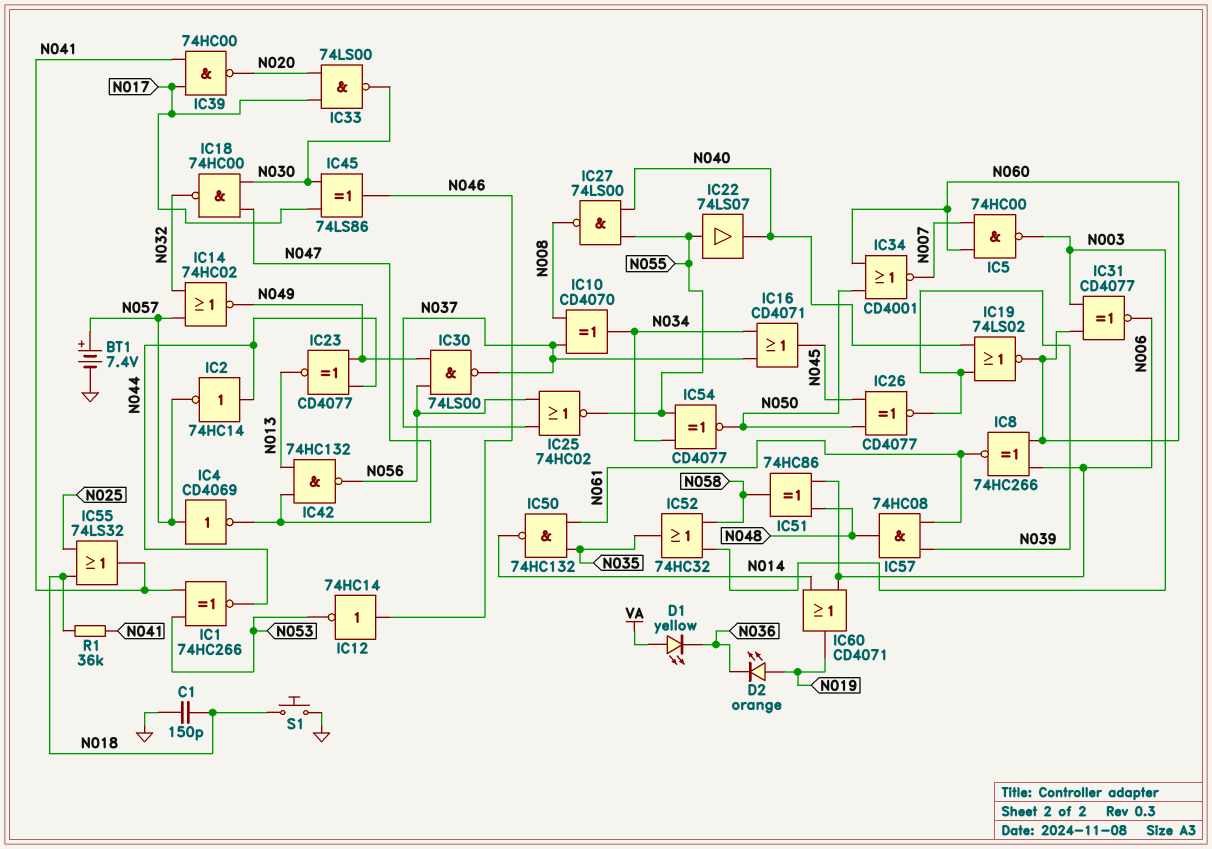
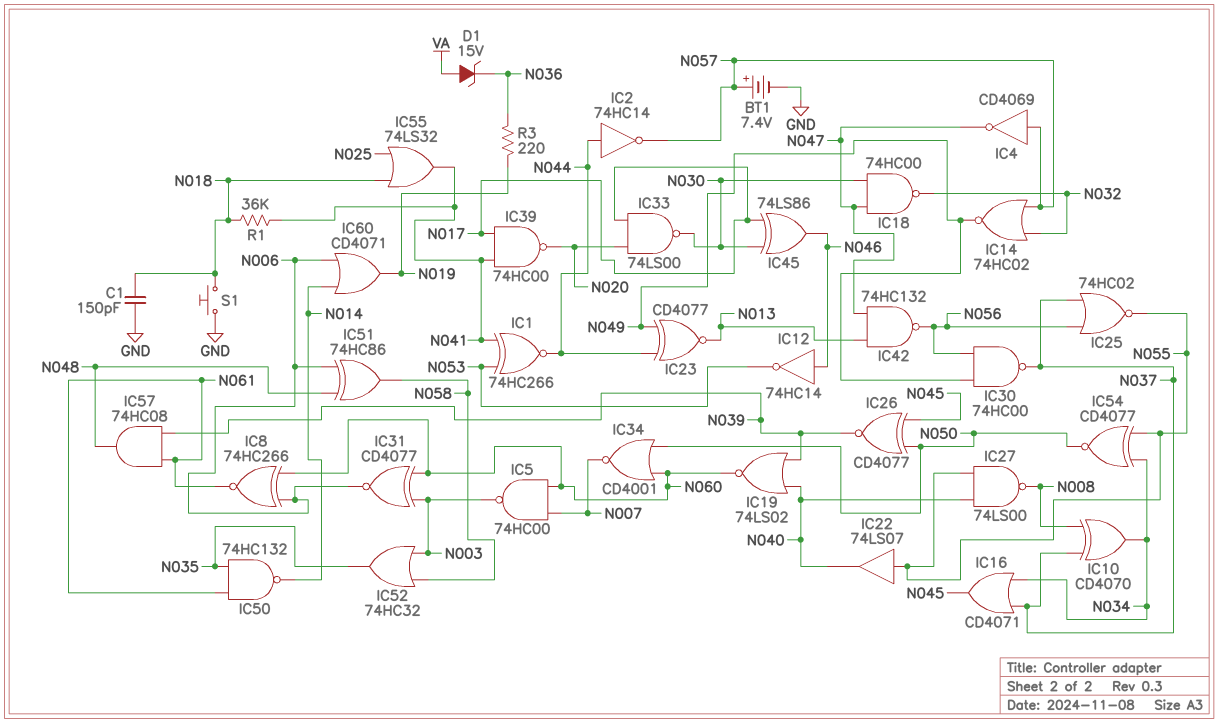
D1: LED yellow (A VA, K N036) -> zener 15V (A VA, K N036)
D2: LED orange (A N019, K N036) -> none
IC30: NAND 74LS00 (in N049, in N056, out N037) -> NAND 74HC00 (in N049, in N056, out N037)
R3: none -> 220 (N019, N036)

